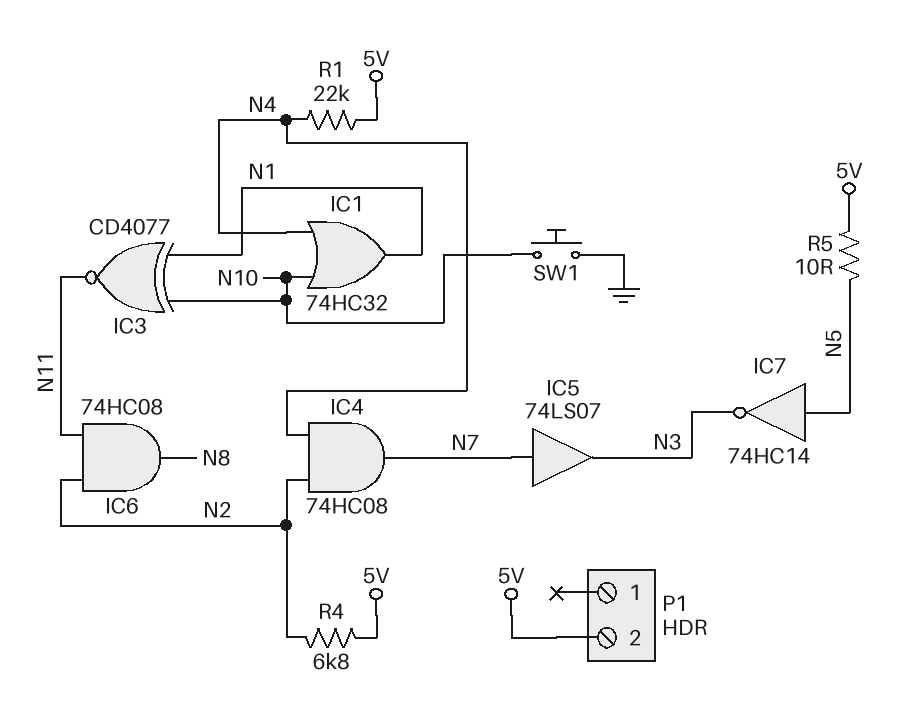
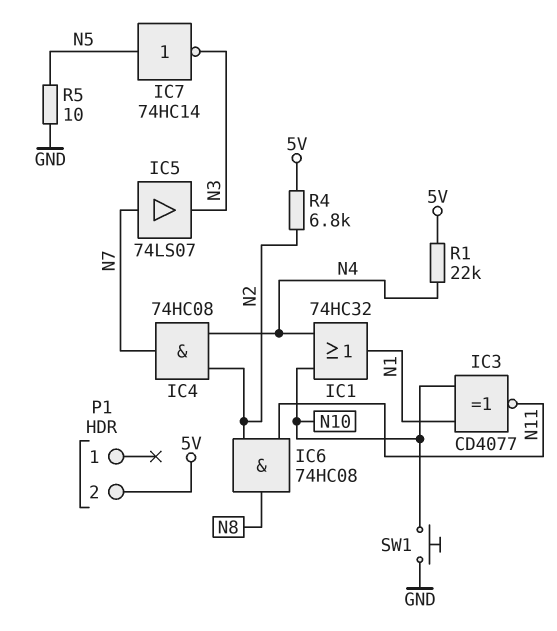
R5: 10 (5V, N5) -> 10 (GND, N5)

